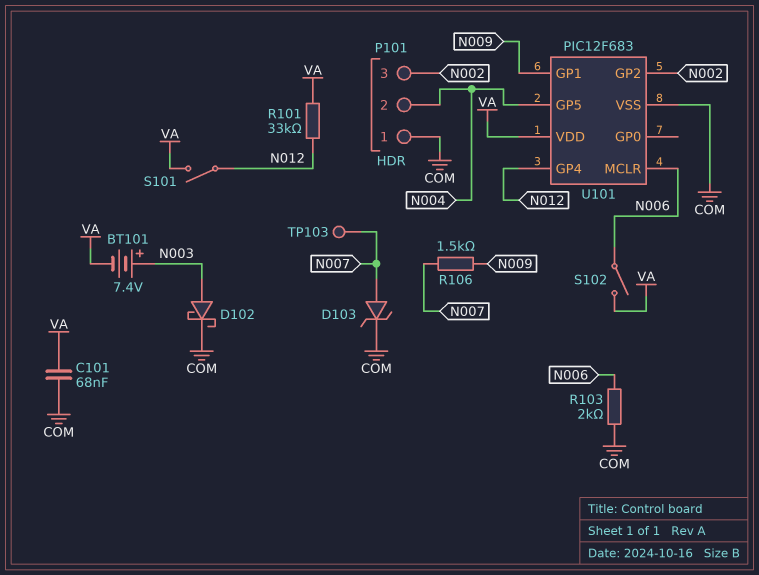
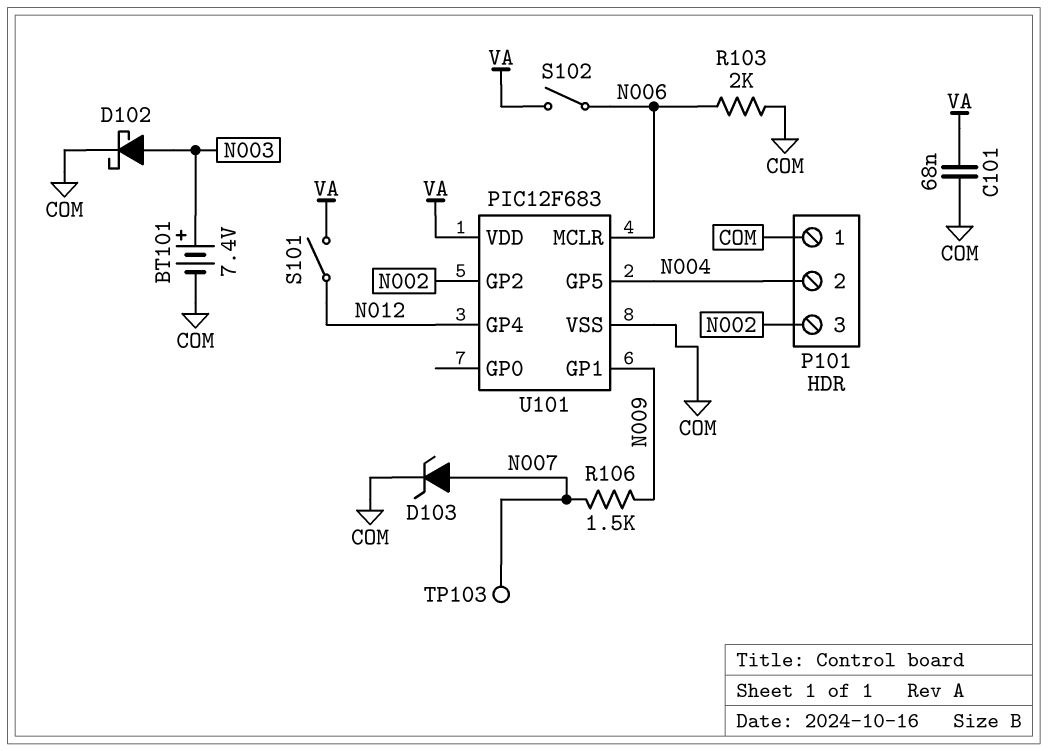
BT101: 7.4V (plus N003, minus VA) -> 7.4V (plus N003, minus COM)
R101: 33k (N012, VA) -> none

